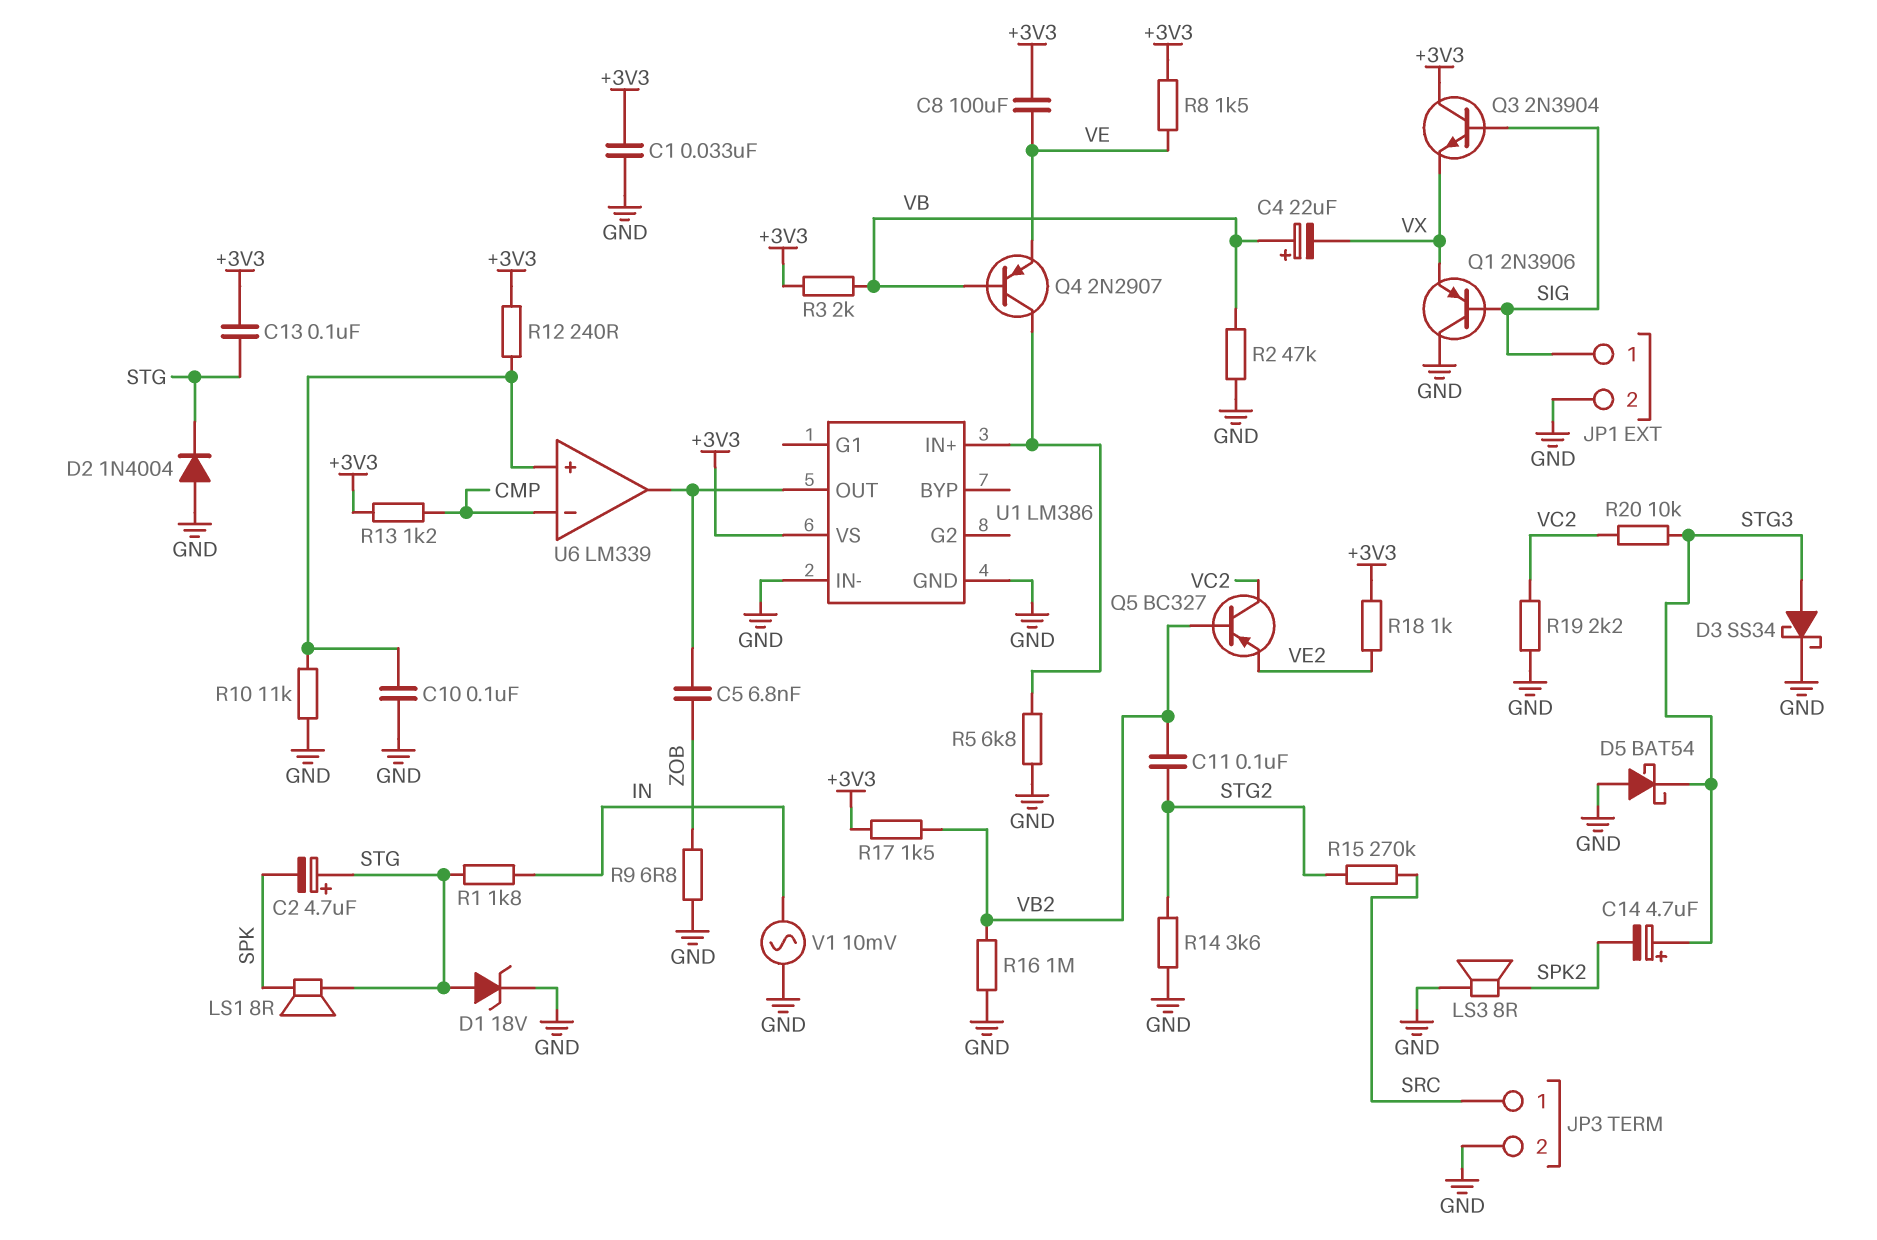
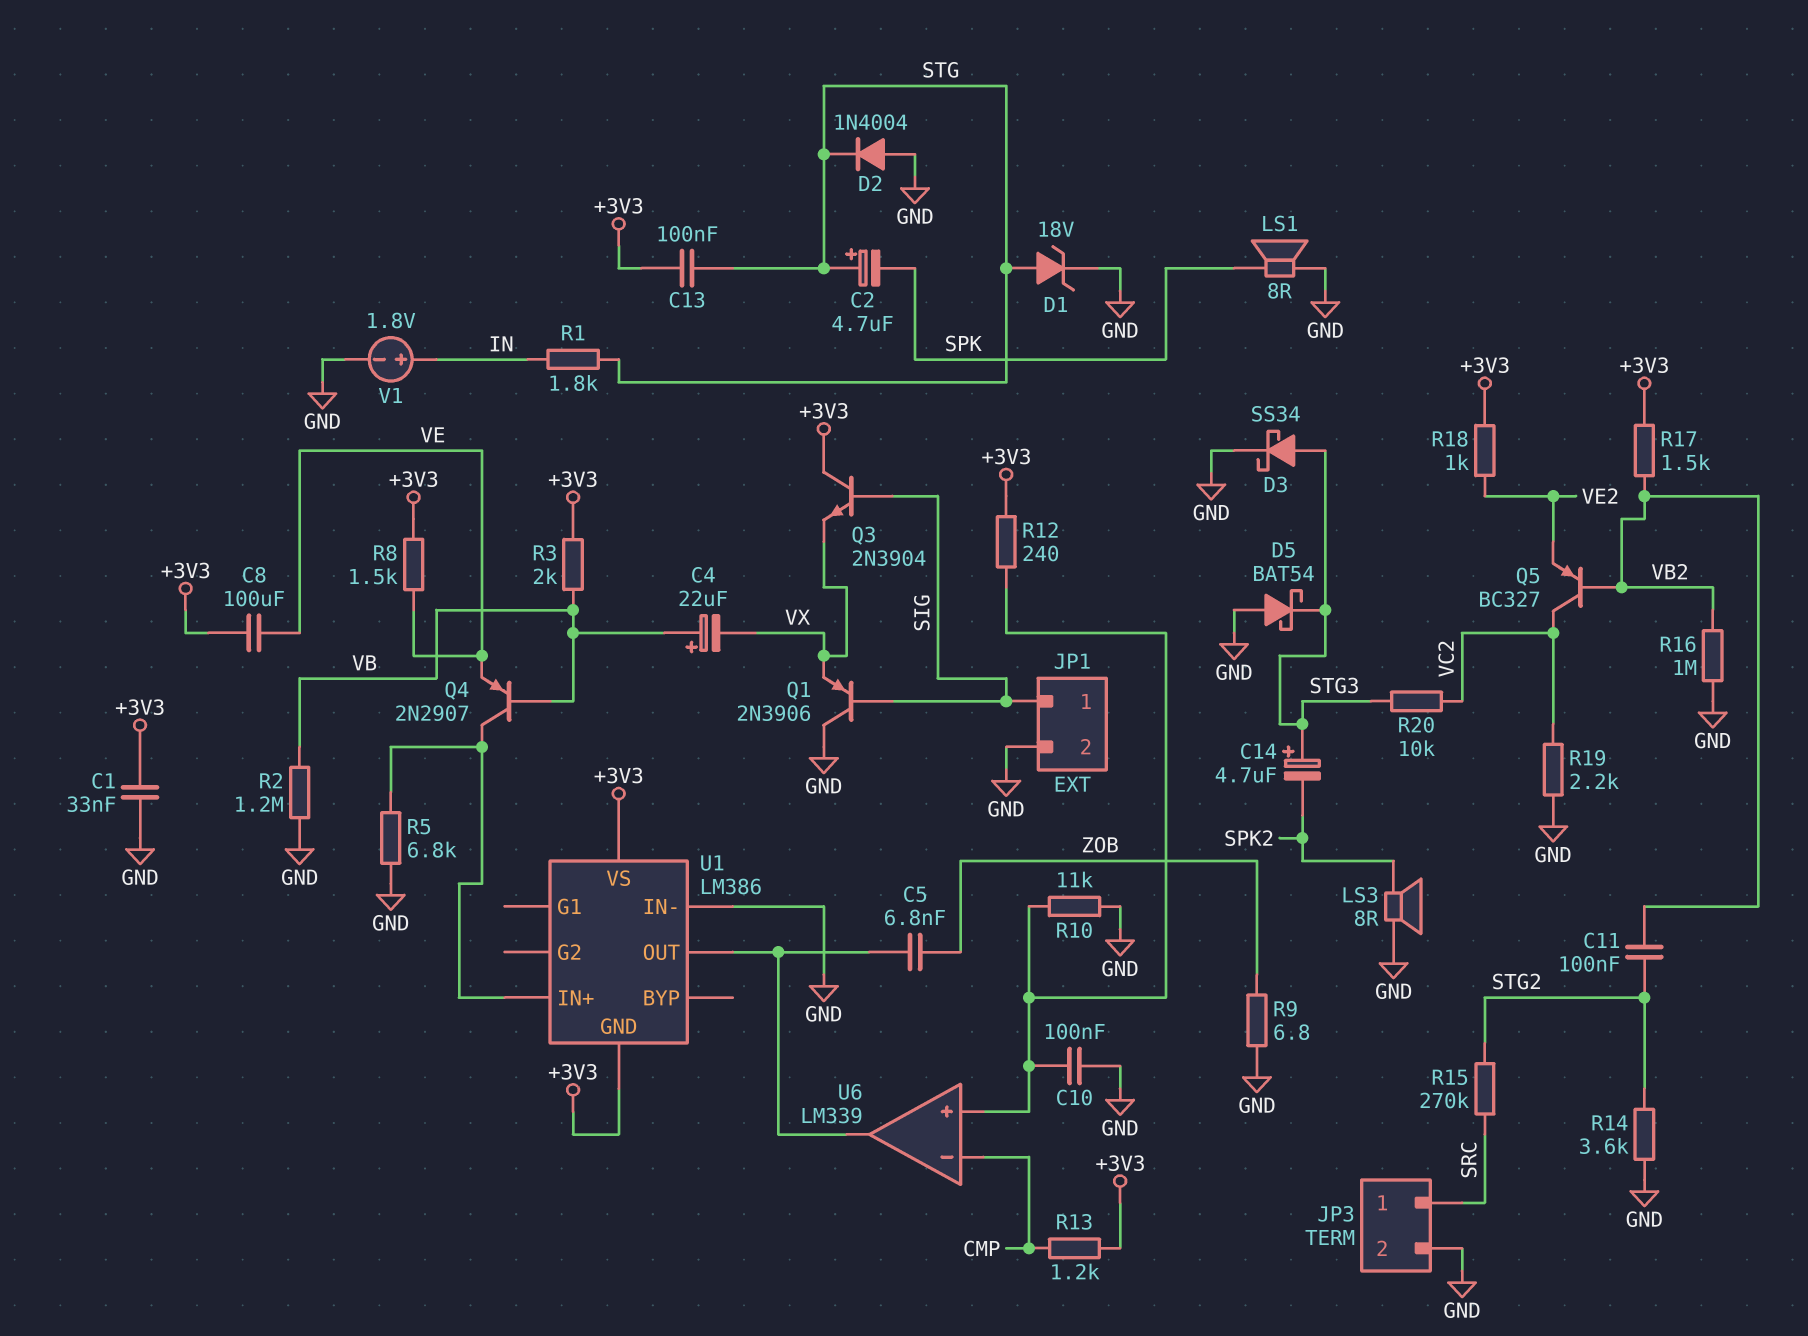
LS1: speaker 8R (SPK, STG) -> speaker 8R (GND, SPK)
R2: 47k (GND, VB) -> 1.2M (GND, VB)
U1 pin GND: GND -> +3V3
V1: AC 10mV (GND, IN) -> 1.8V (plus IN, minus GND)

